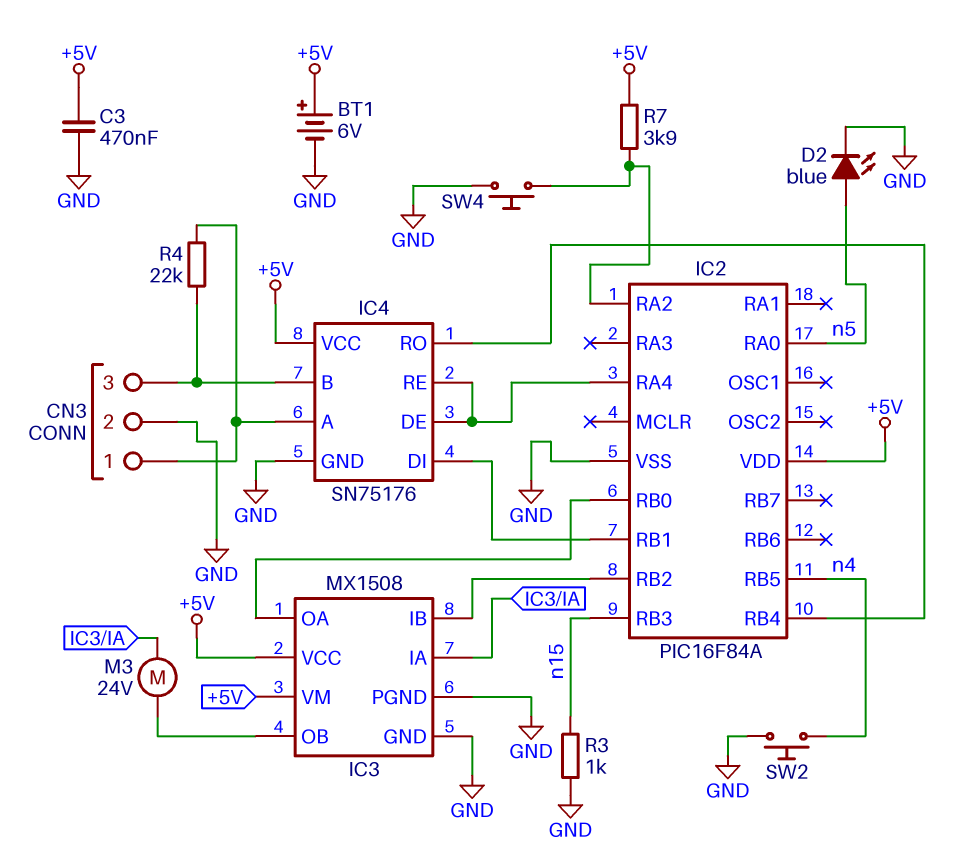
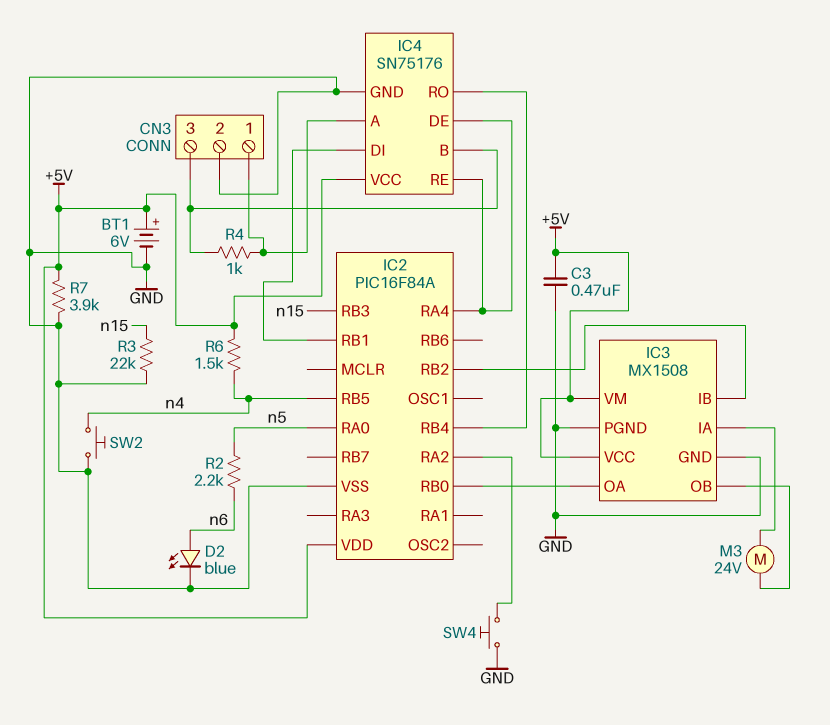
D2: LED blue (A n5, K GND) -> LED blue (A n6, K GND)
R2: none -> 2.2k (n5, n6)
R3: 1k (GND, n15) -> 22k (GND, n15)
R4: 22k (CN3/1, CN3/3) -> 1k (CN3/1, CN3/3)
R6: none -> 1.5k (+5V, n4)
R7: 3.9k (+5V, IC2/RA2) -> 3.9k (+5V, GND)

